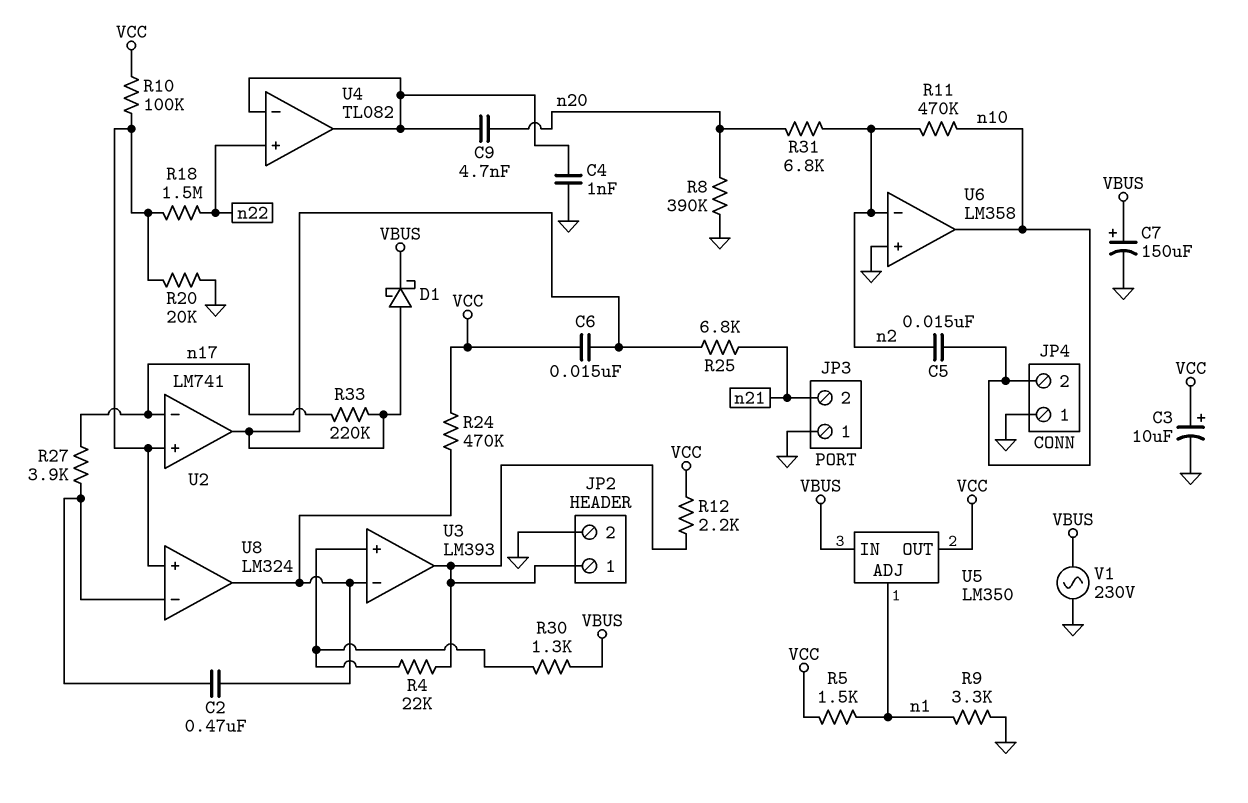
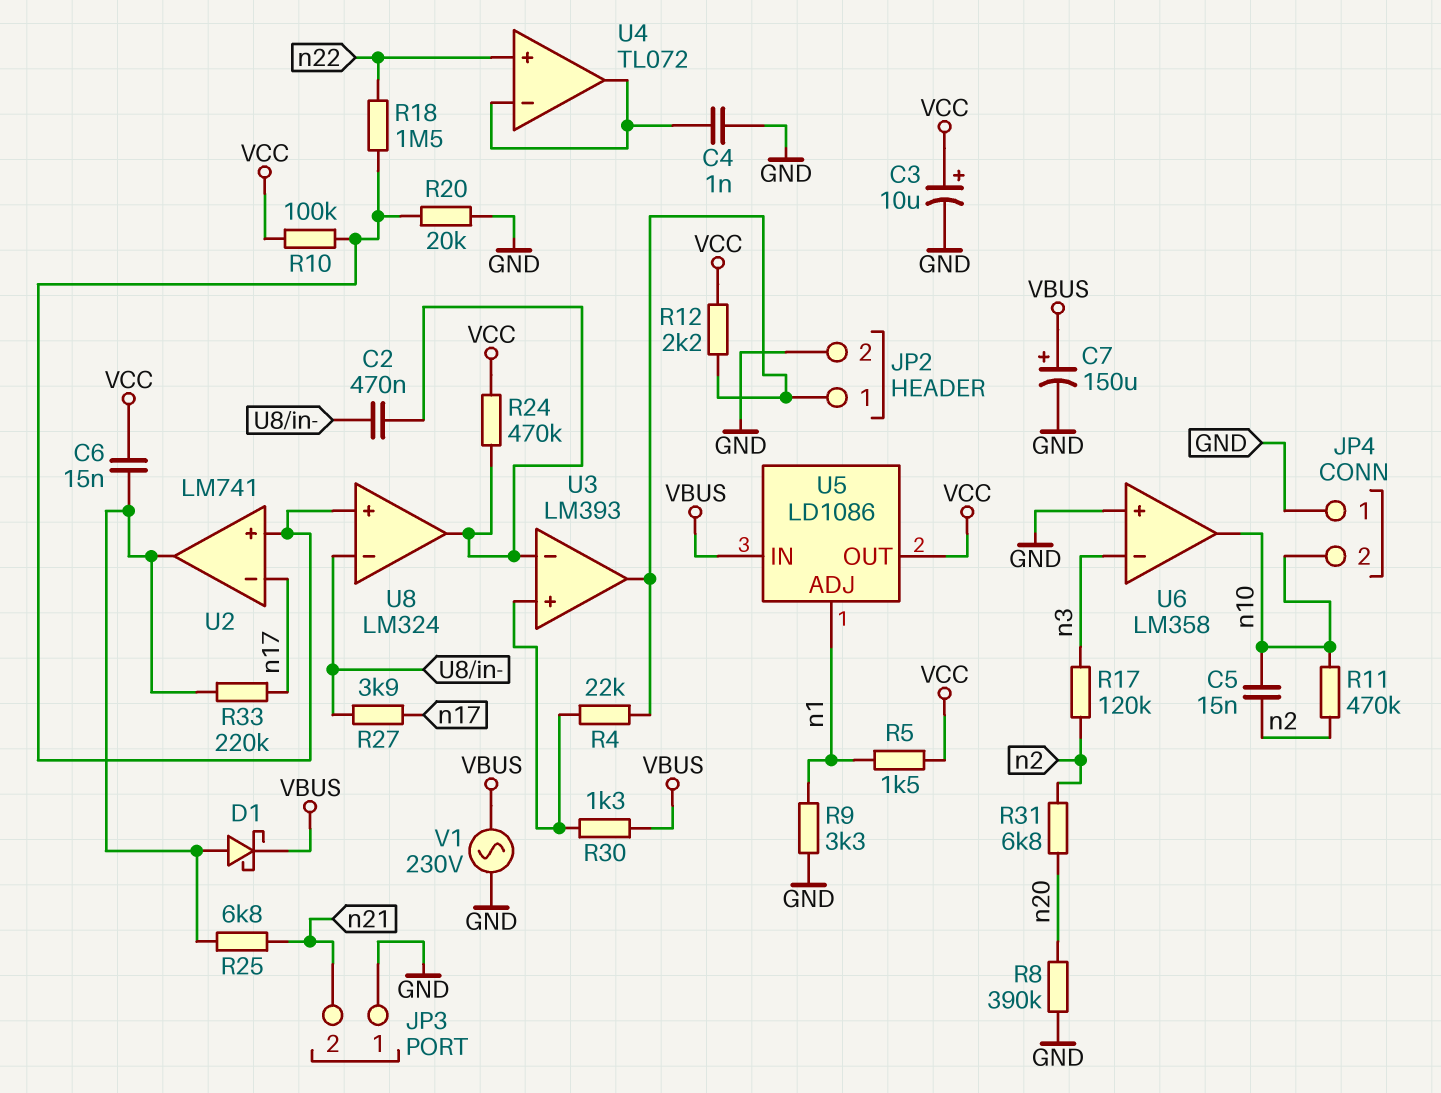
C9: 4.7nF (U4/in-, n20) -> none
R17: none -> 120k (n2, n3)
U4: TL082 -> TL072
U5: LM350 -> LD1086
U6 pin in-: n2 -> n3

